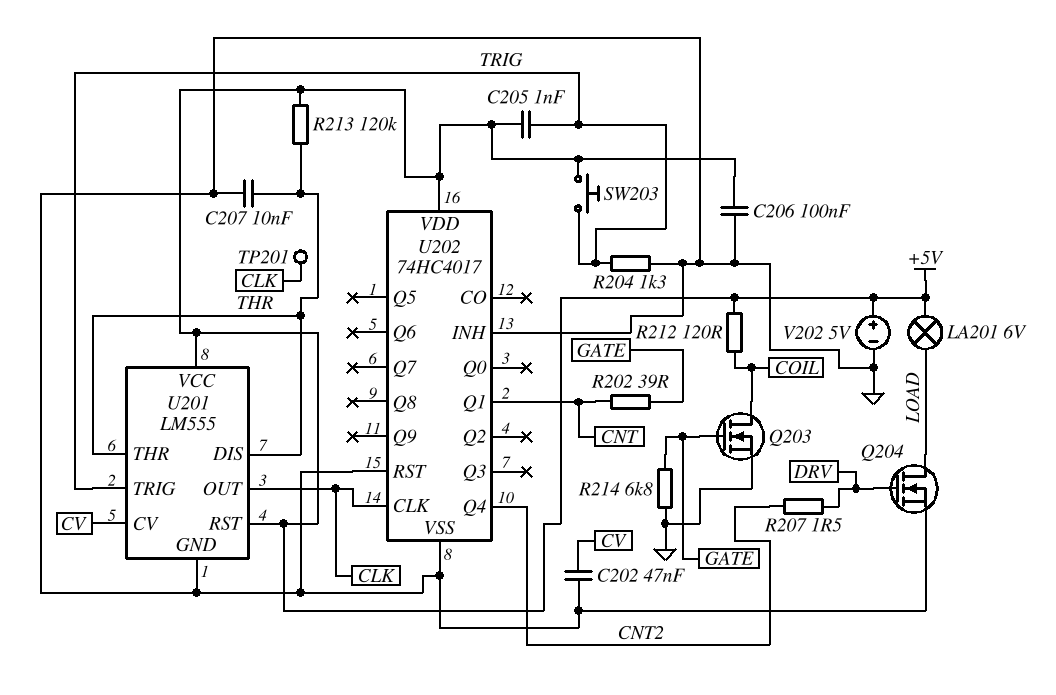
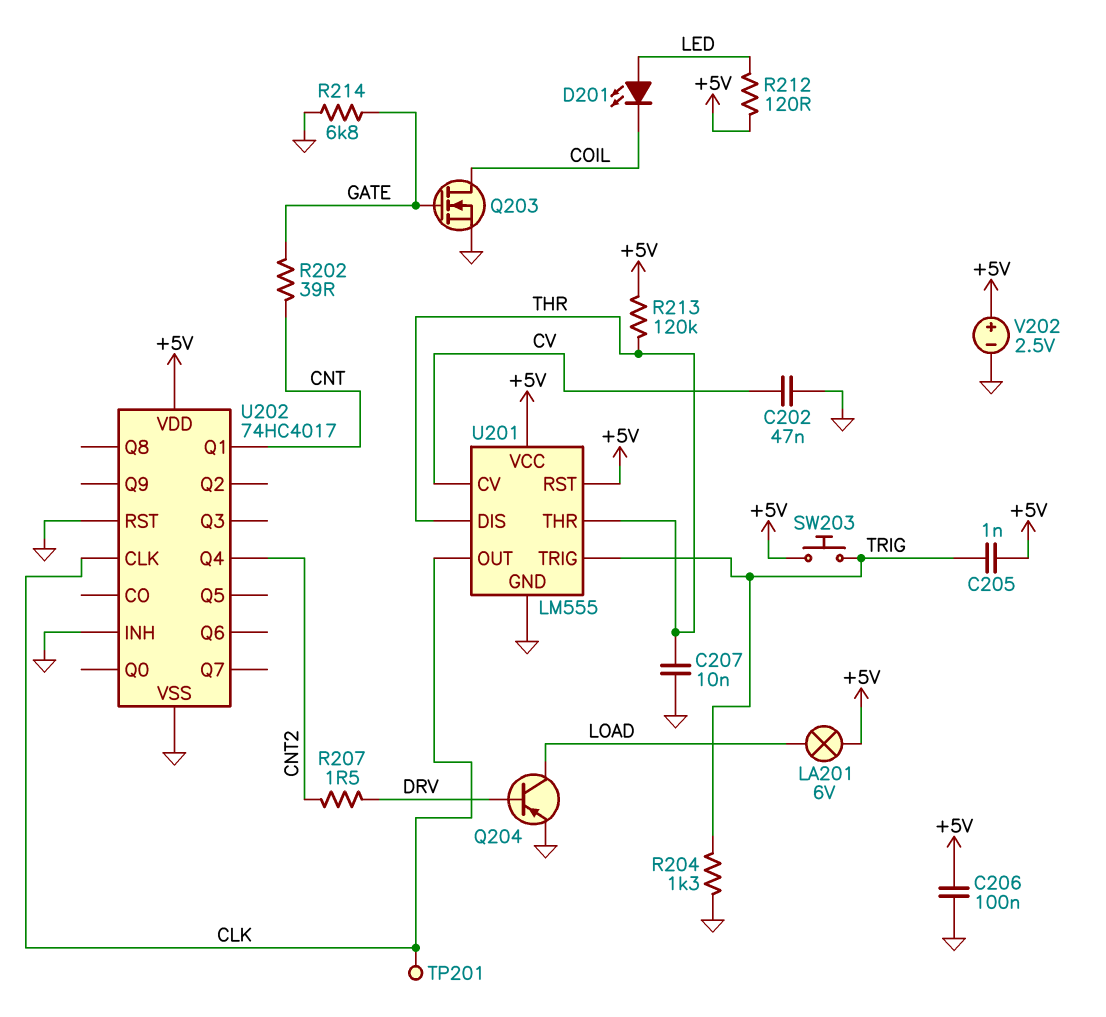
D201: none -> LED (A LED, K COIL)
Q204: NMOS (G DRV, D LOAD, S GND) -> PNP (B DRV, C LOAD, E GND)
R212: 120 (+5V, COIL) -> 120 (+5V, LED)
V202: 5V (plus +5V, minus GND) -> 2.5V (plus +5V, minus GND)

